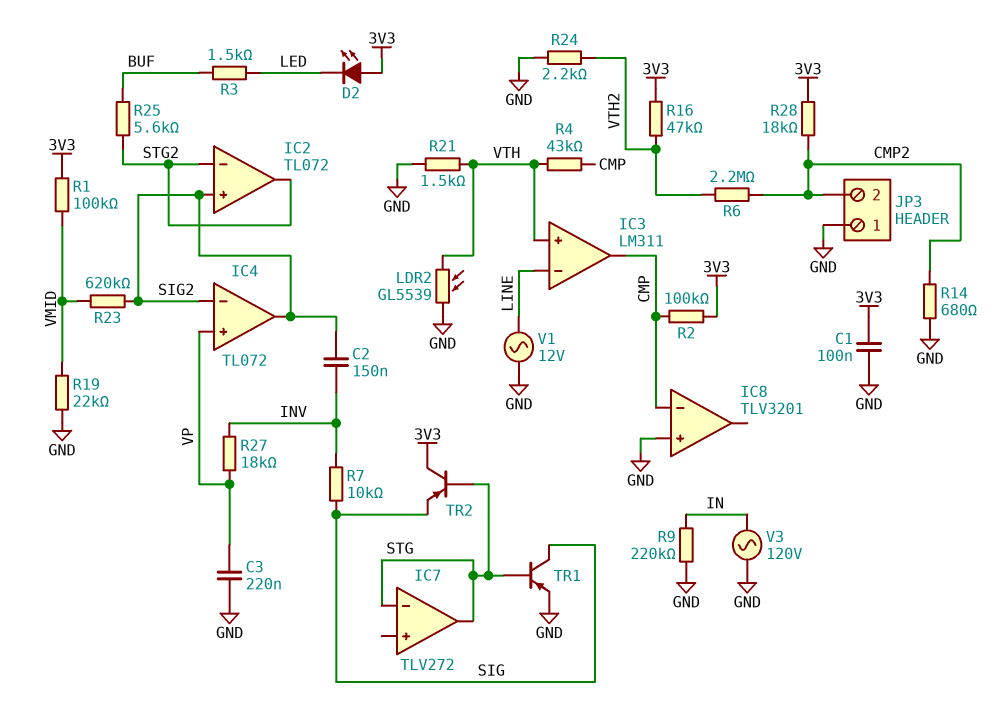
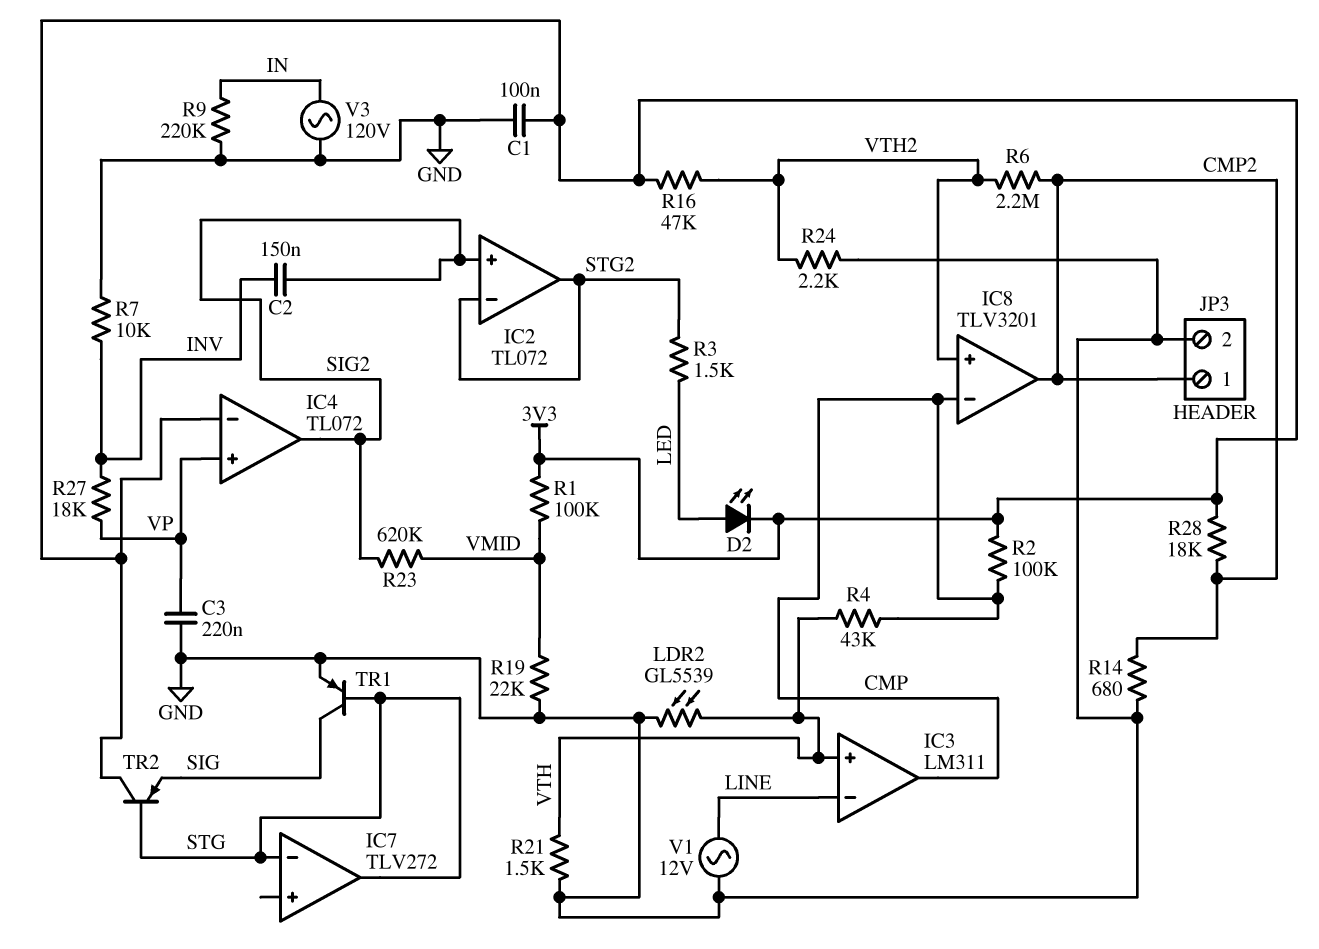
D2: LED (A 3V3, K LED) -> LED (A LED, K 3V3)
IC4 pin in-: SIG2 -> 3V3
IC8 pin in+: GND -> VTH2
IC8 pin out: none -> CMP2
JP3 pin 1: GND -> CMP2
JP3 pin 2: CMP2 -> GND
R3: 1.5k (BUF, LED) -> 1.5k (LED, STG2)
R7: 10k (INV, SIG) -> 10k (GND, INV)
R25: 5.6k (BUF, STG2) -> none

